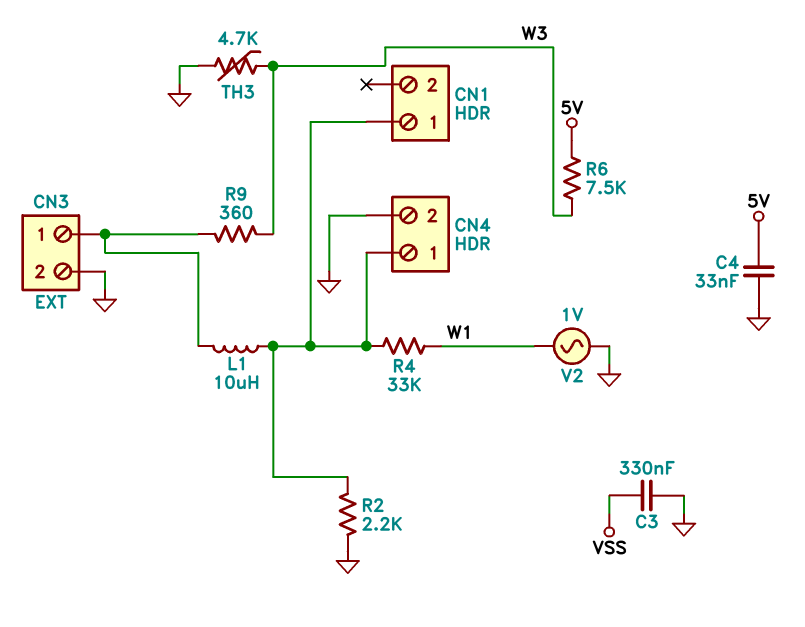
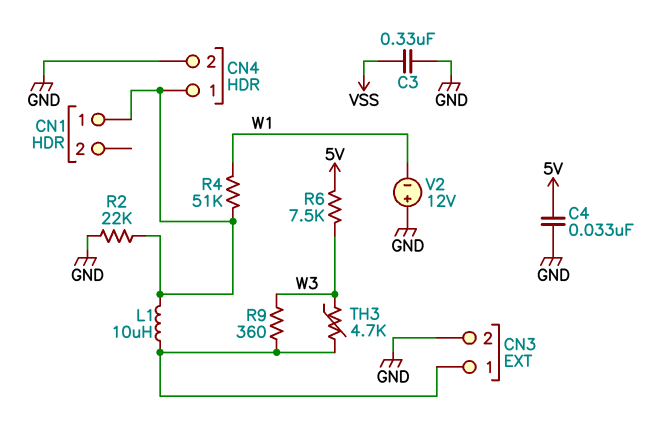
R2: 2.2k (CN1/1, GND) -> 22k (CN1/1, GND)
R4: 33k (CN1/1, W1) -> 51k (CN1/1, W1)
TH3: 4.7k (GND, W3) -> 4.7k (CN3/1, W3)
V2: AC 1V (GND, W1) -> 12V (plus GND, minus W1)

